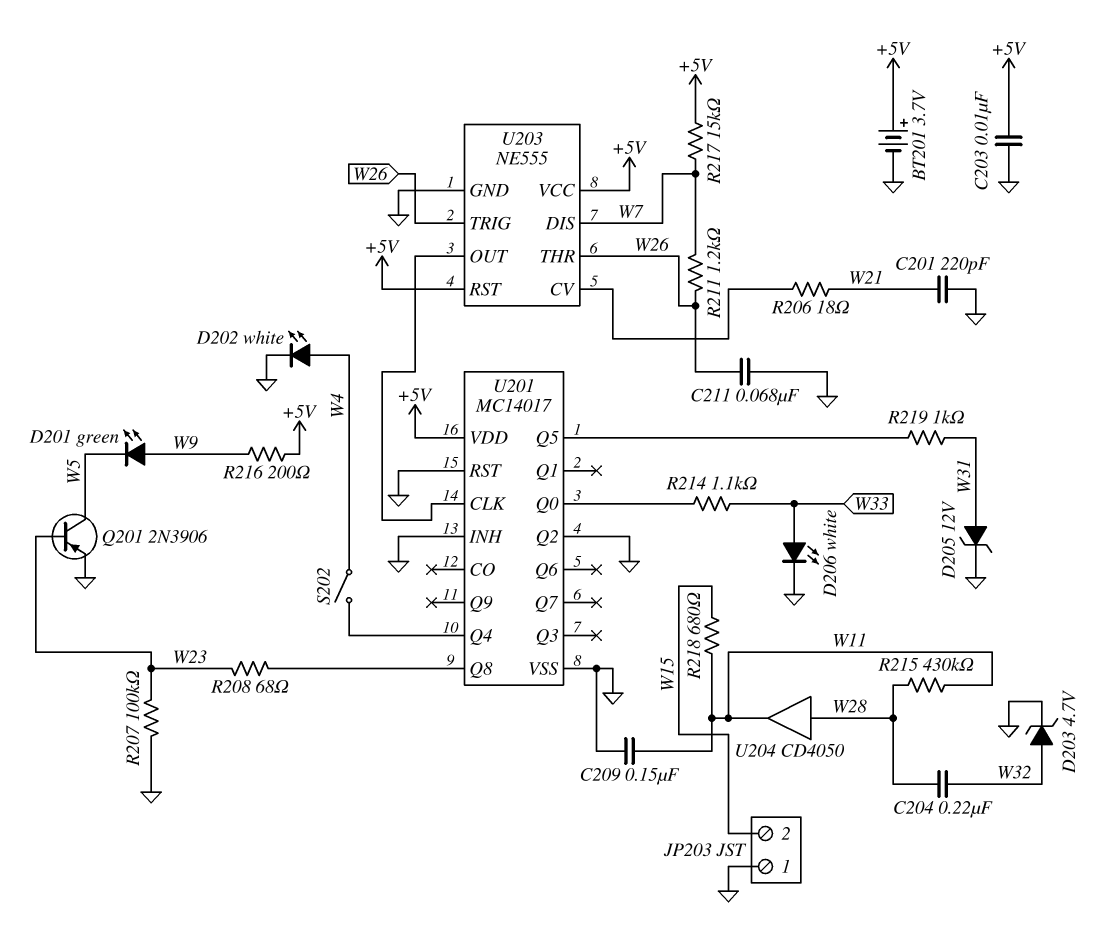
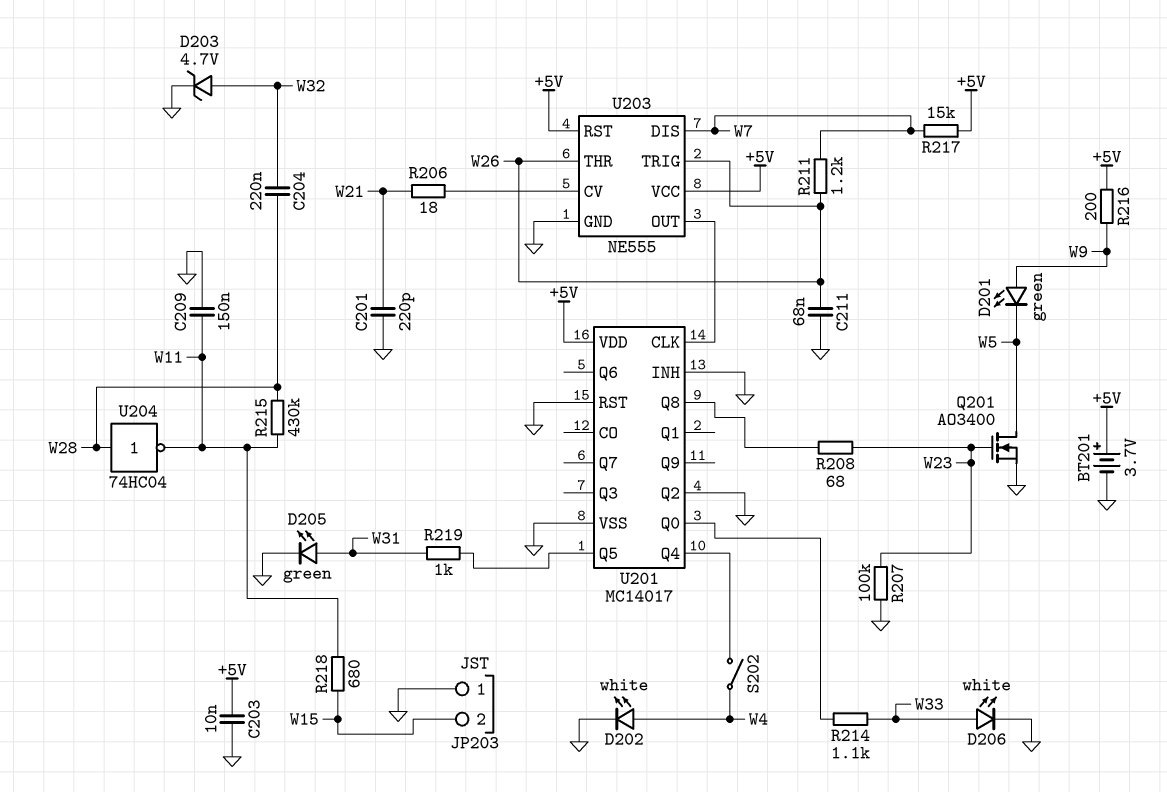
D205: zener 12V (A W31, K GND) -> LED green (A W31, K GND)
Q201: PNP 2N3906 (B W23, C W5, E GND) -> NMOS AO3400 (G W23, D W5, S GND)
U204: buffer CD4050 (in W28, out W11) -> NOT 74HC04 (in W28, out W11)

